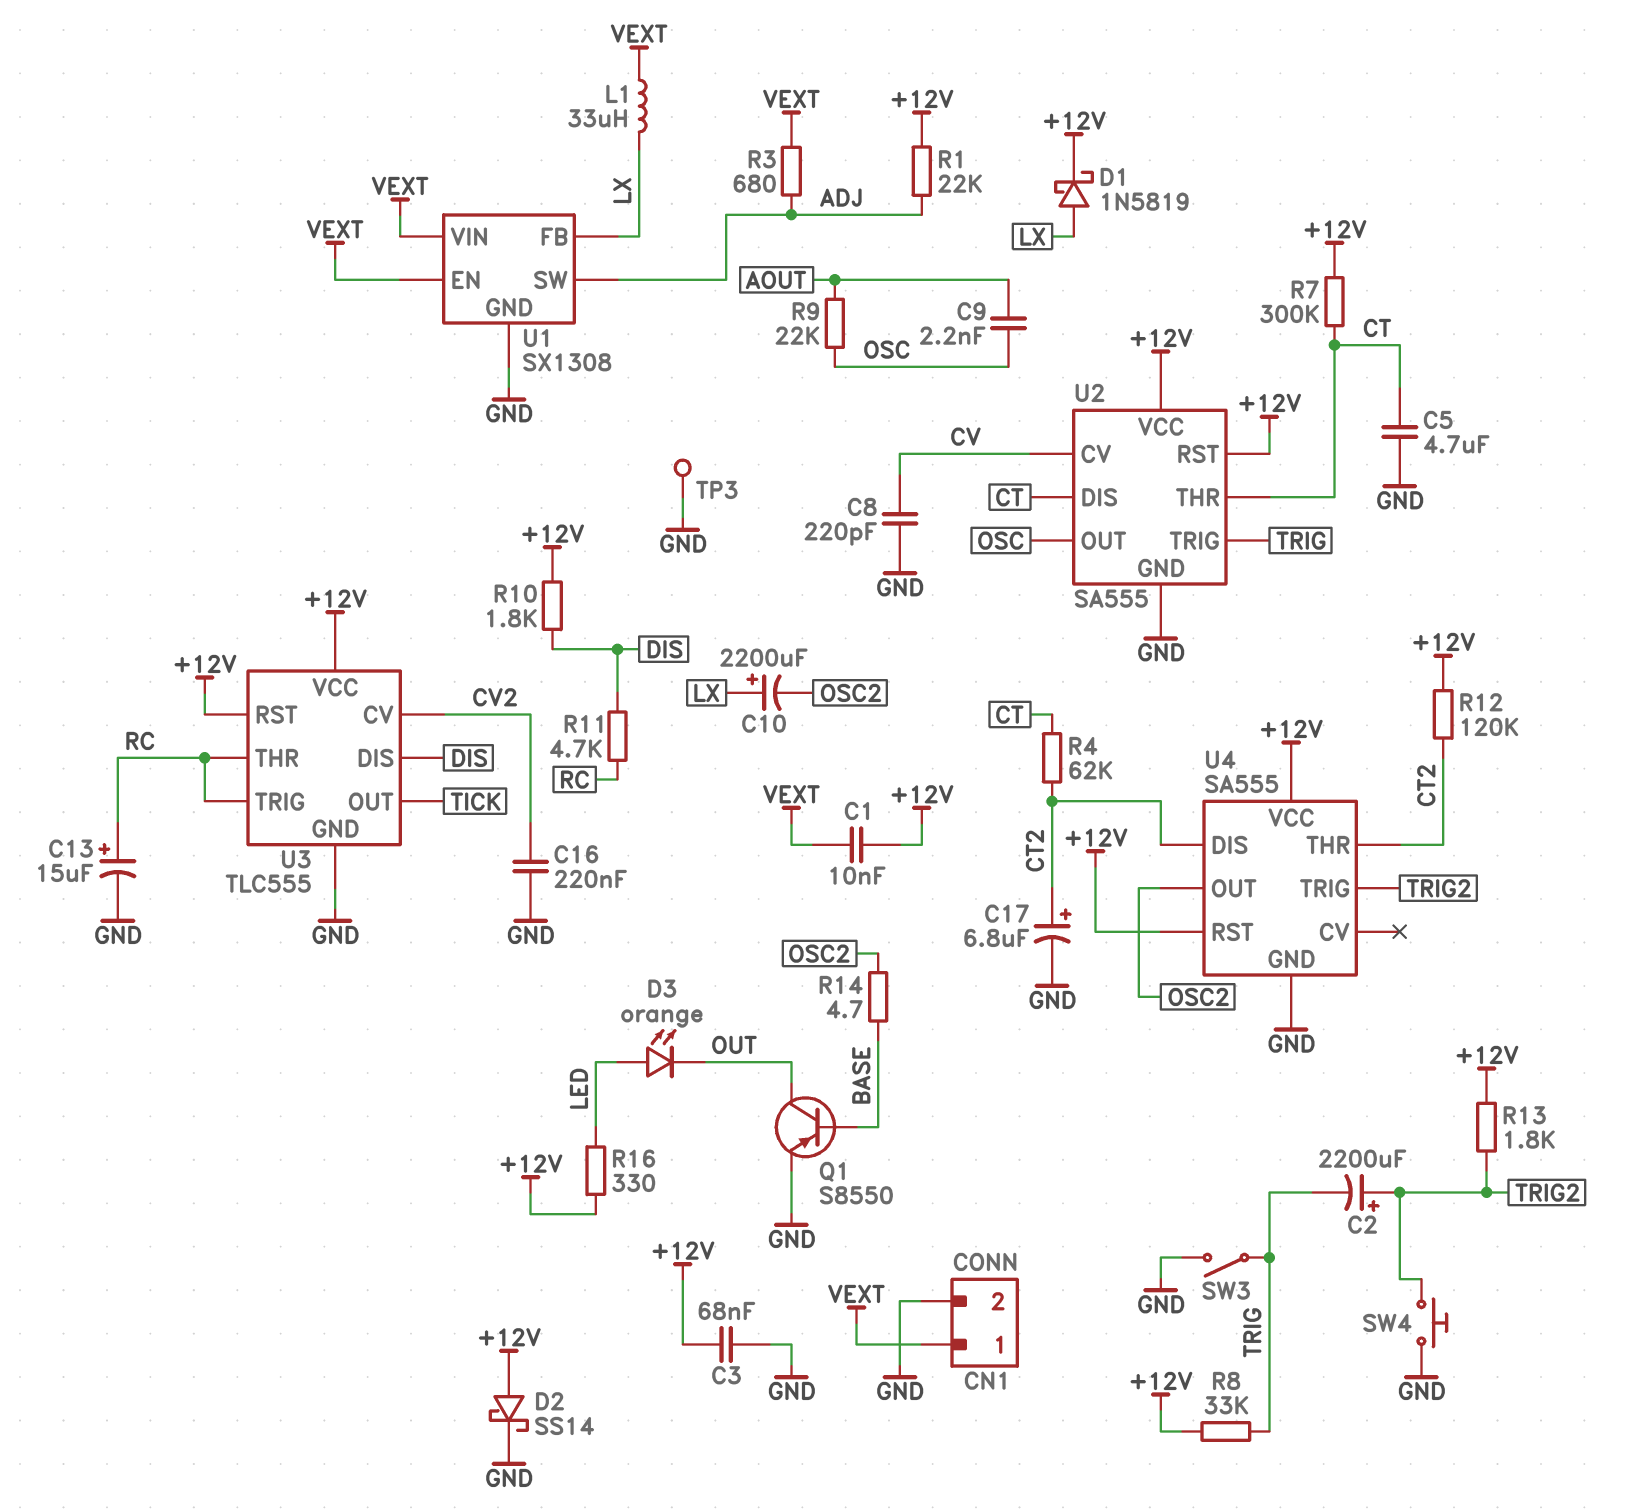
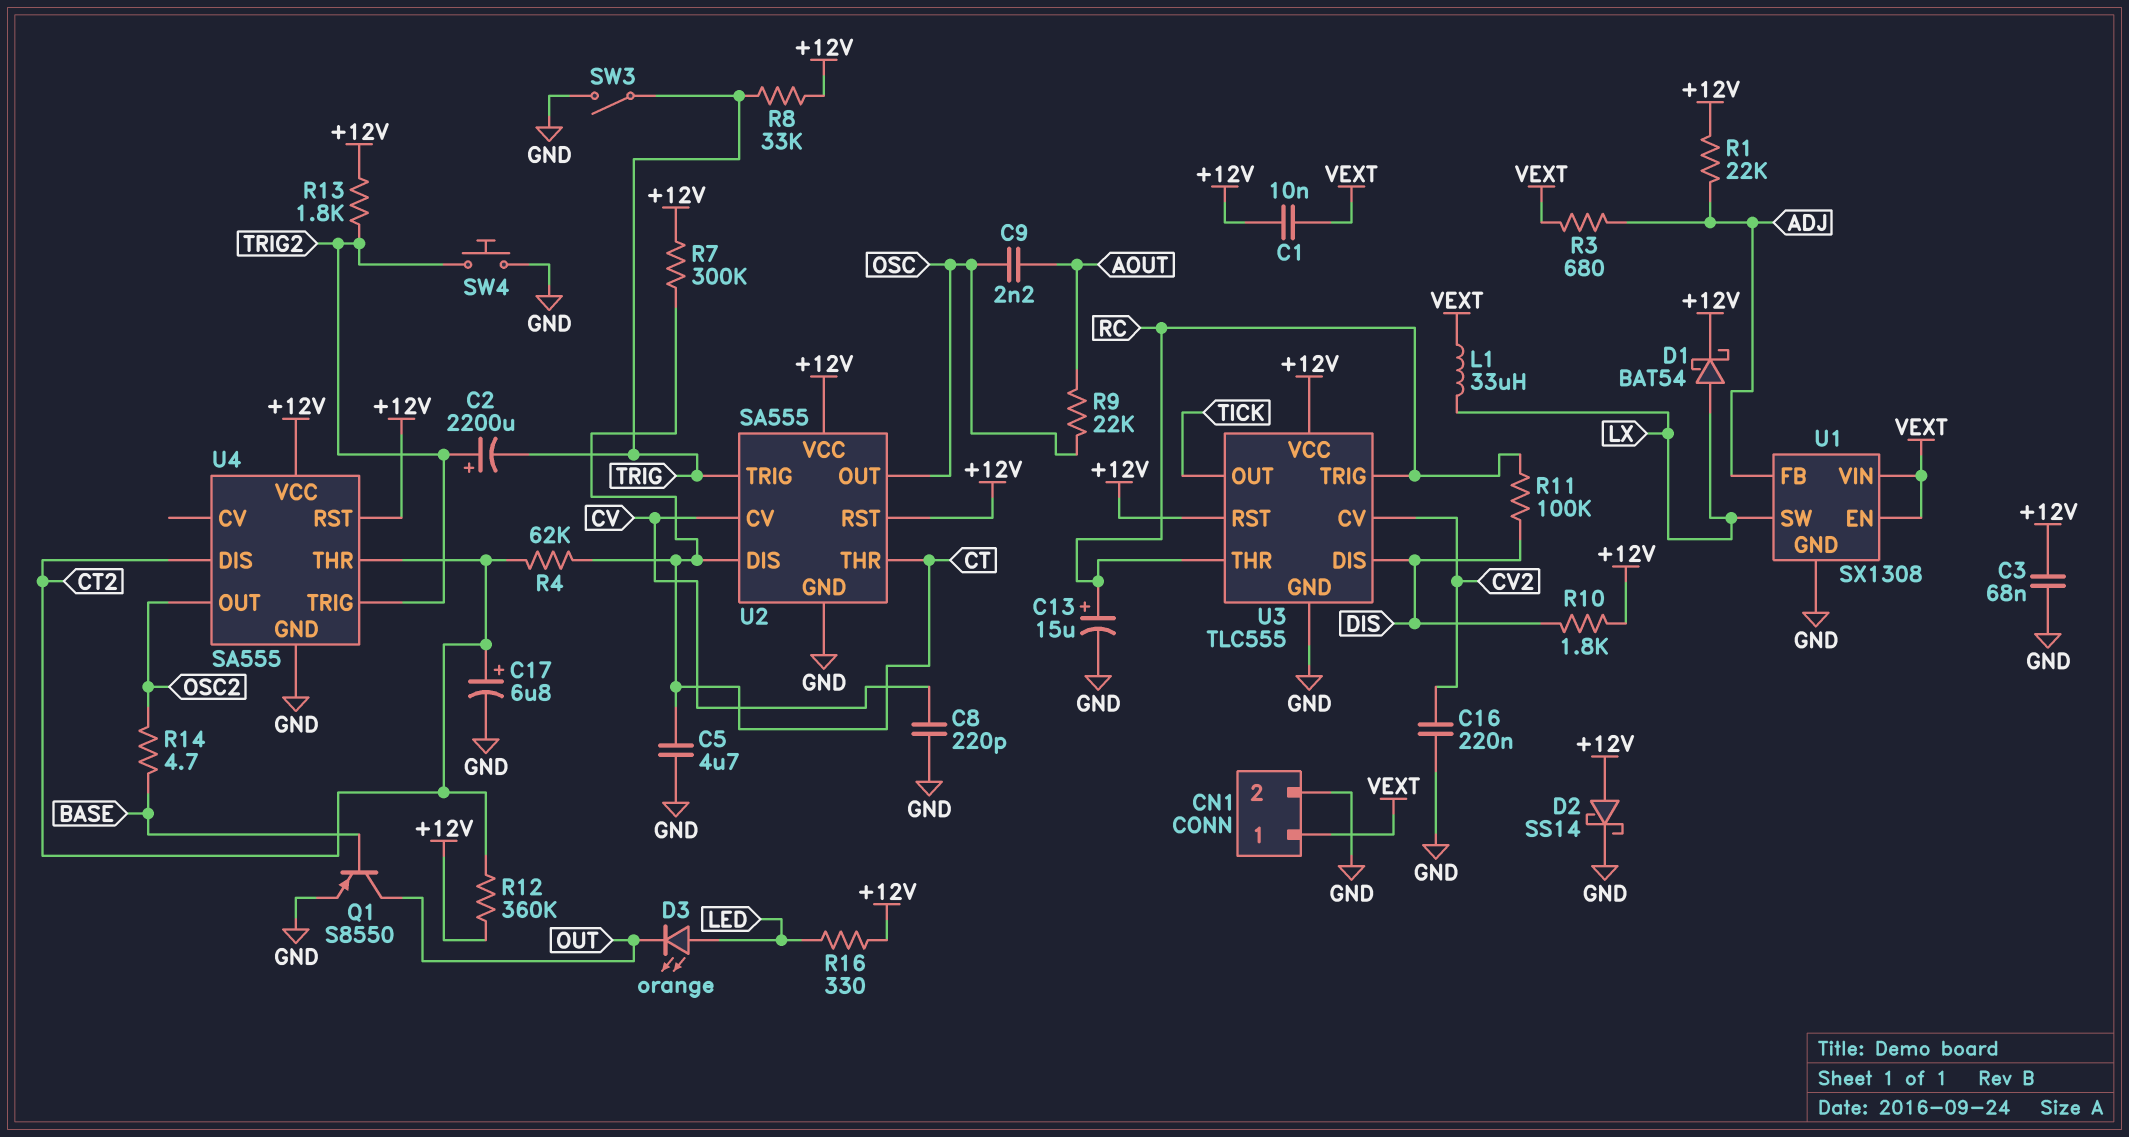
C10: 2200uF (plus LX, minus OSC2) -> none
D1: schottky 1N5819 (A LX, K +12V) -> schottky BAT54 (A LX, K +12V)
R11: 4.7k (DIS, RC) -> 100k (DIS, RC)
R12: 120k (+12V, CT2) -> 360k (+12V, CT2)
TP3: test point (GND) -> none
U1 pin FB: LX -> ADJ
U1 pin SW: ADJ -> LX

